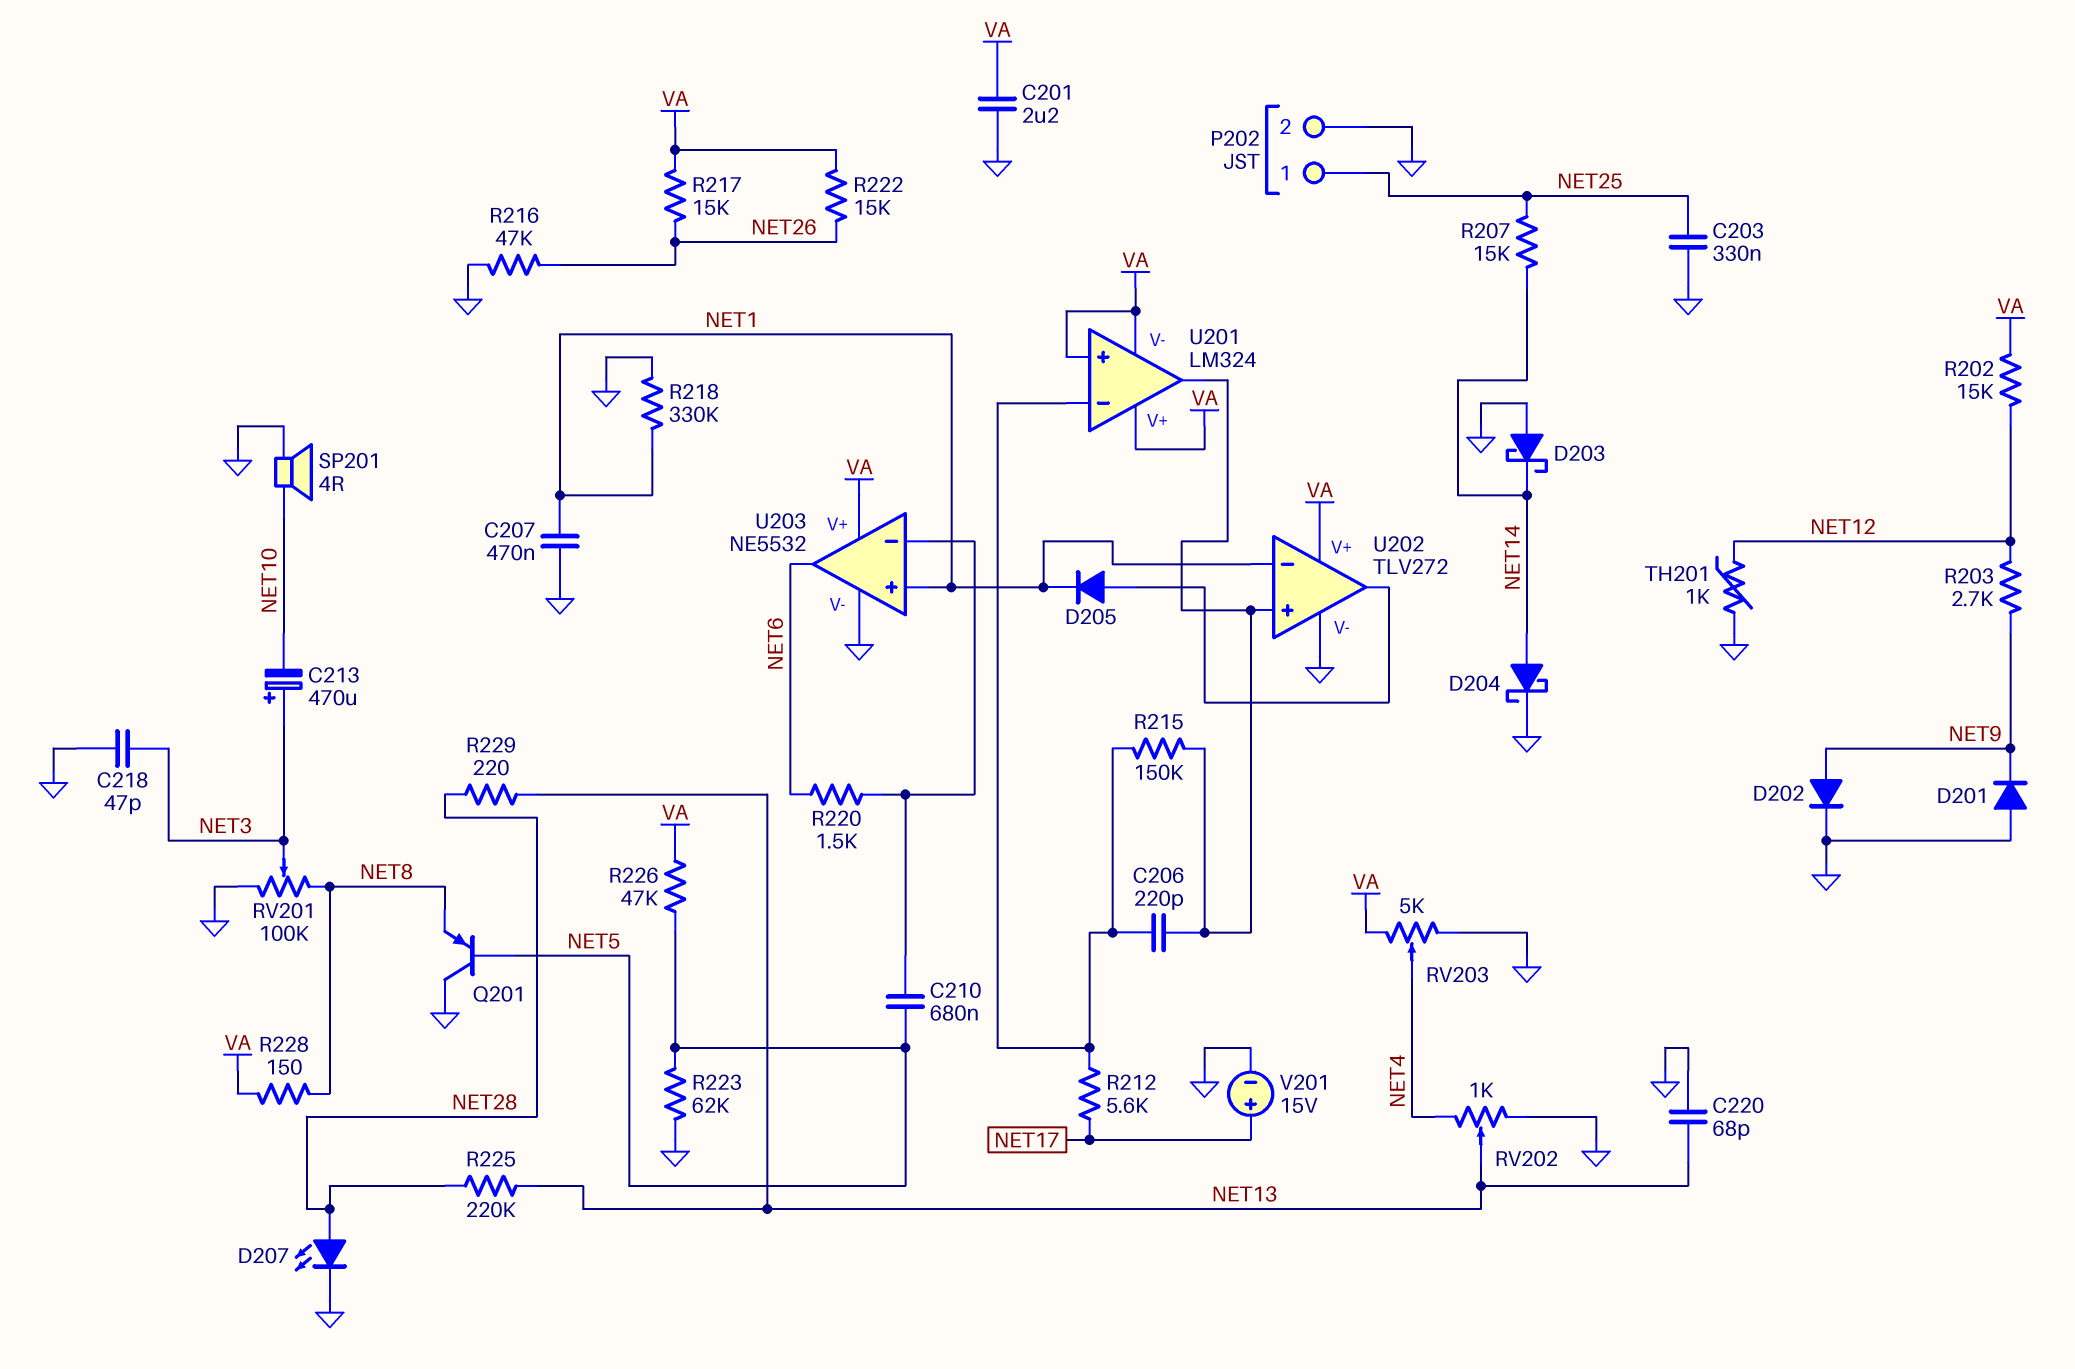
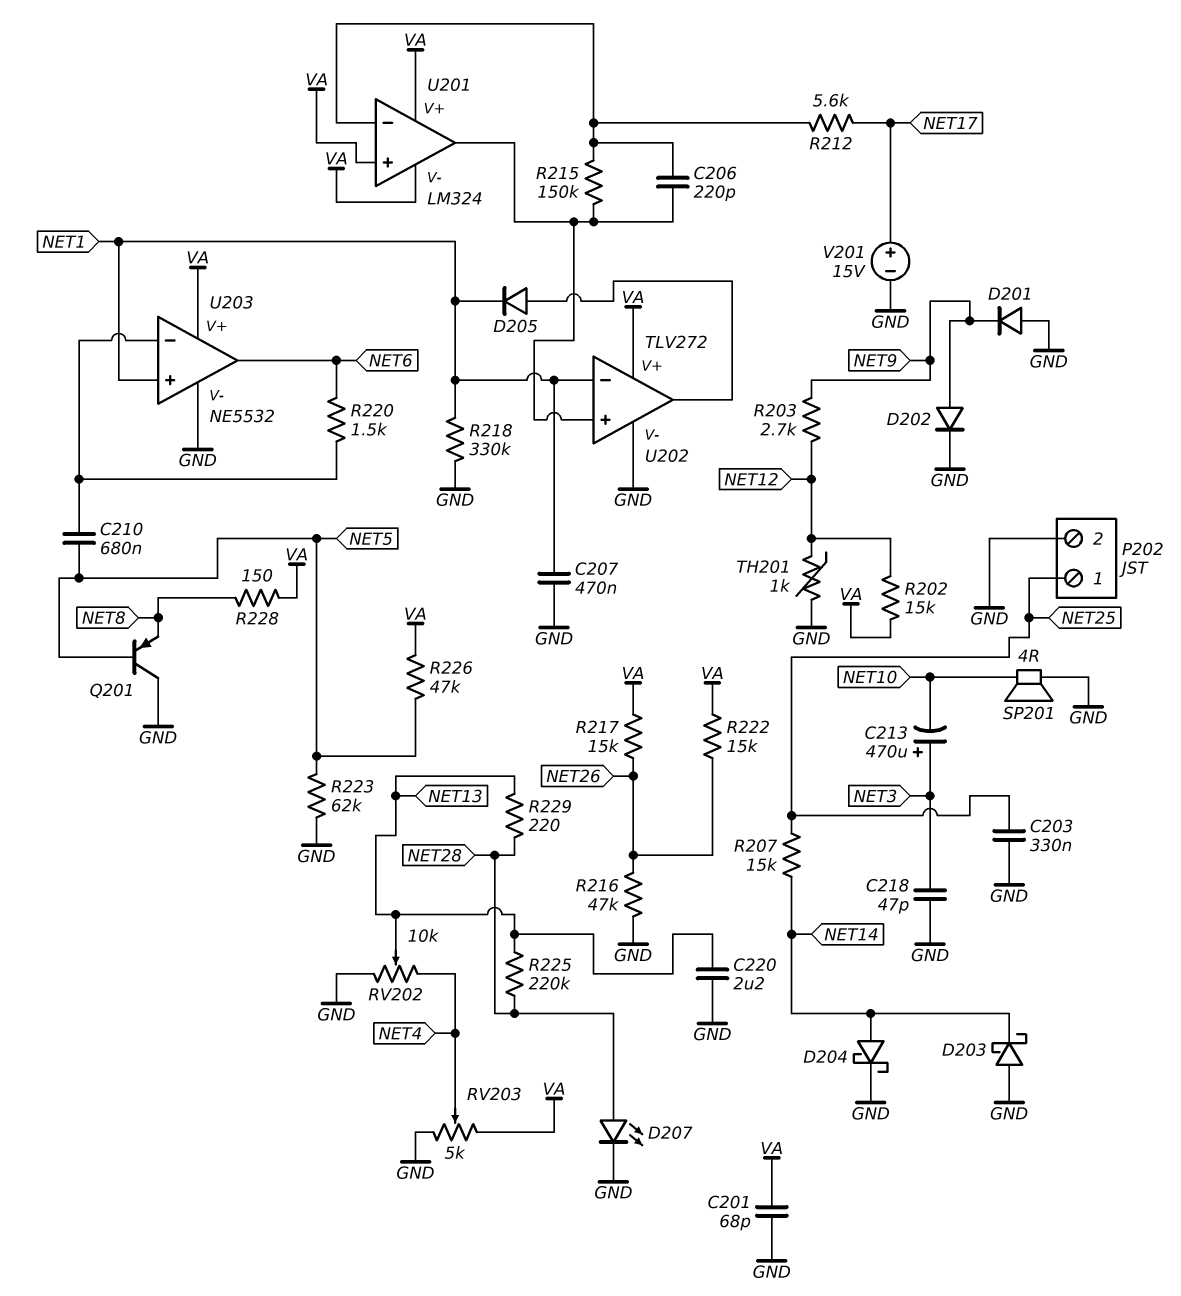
C201: 2.2uF (GND, VA) -> 68pF (GND, VA)
C220: 68pF (GND, NET13) -> 2.2uF (GND, NET13)
RV201: 100k (GND, NET8, wiper NET3) -> none
RV202: 1k (GND, NET4, wiper NET13) -> 10k (GND, NET4, wiper NET13)

